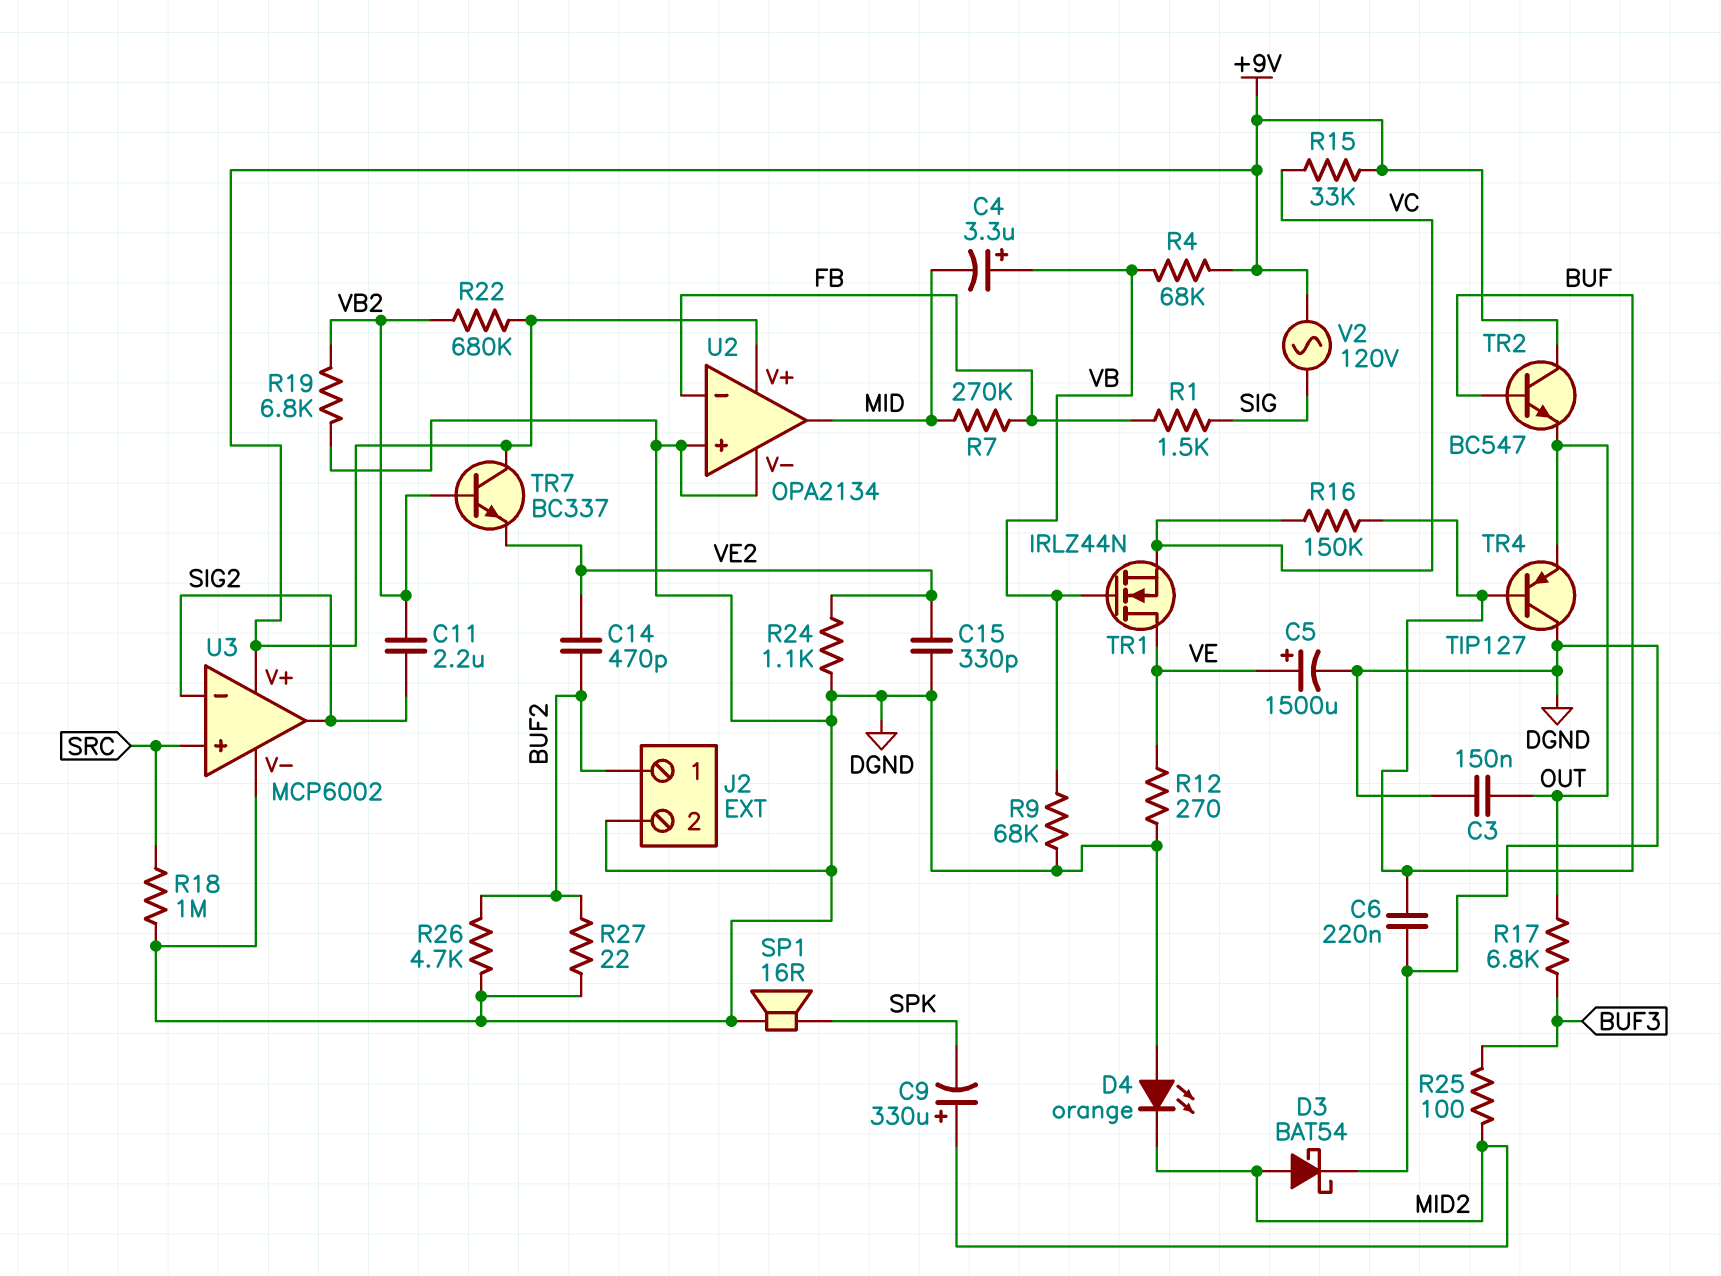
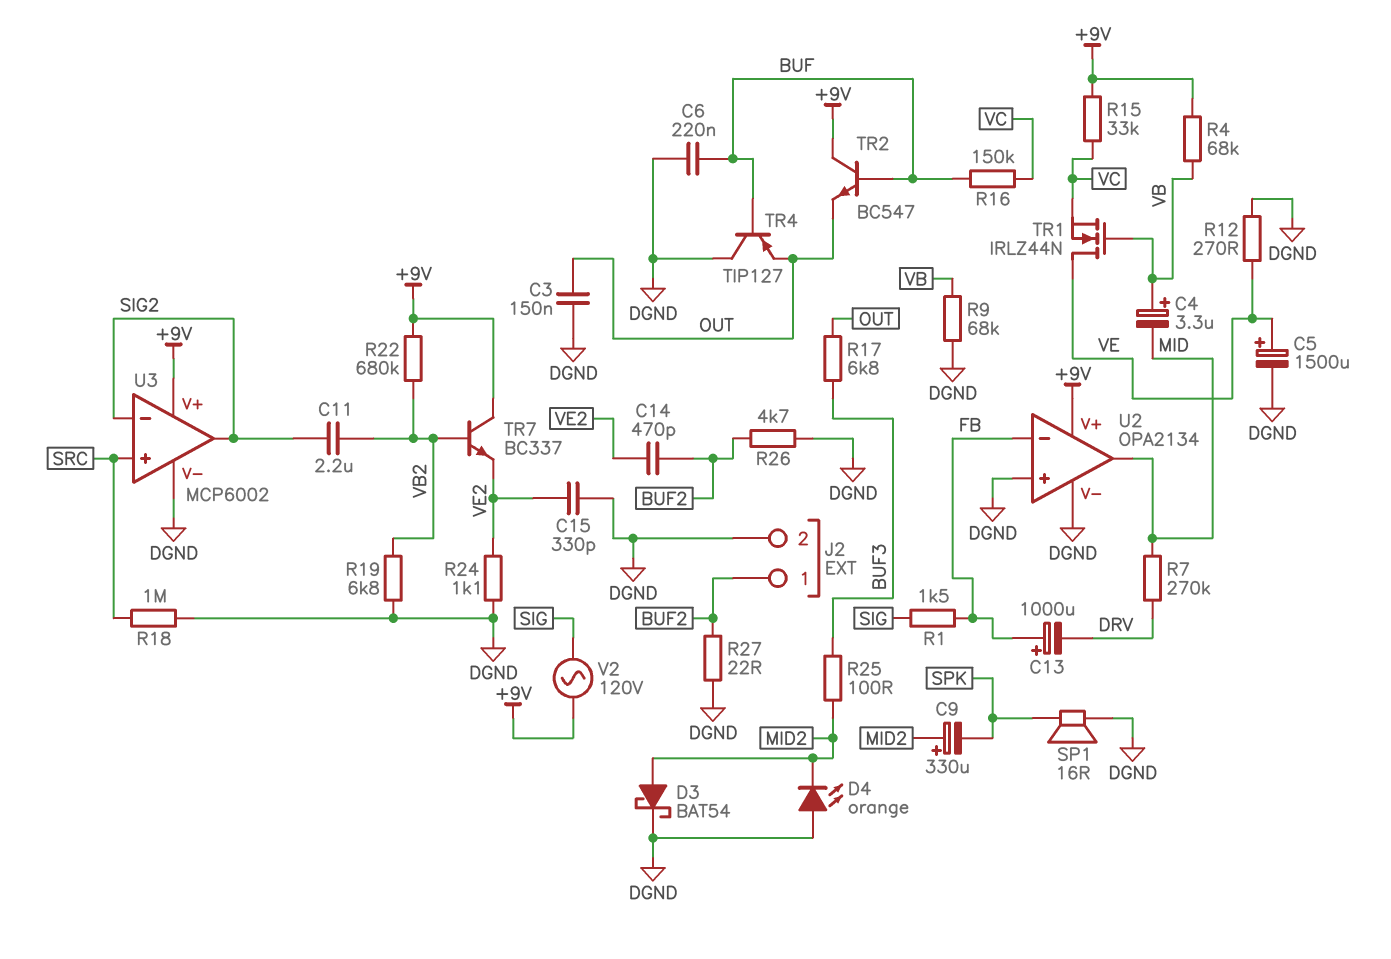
C13: none -> 1000uF (plus FB, minus DRV)
R7: 270k (FB, MID) -> 270k (DRV, MID)

